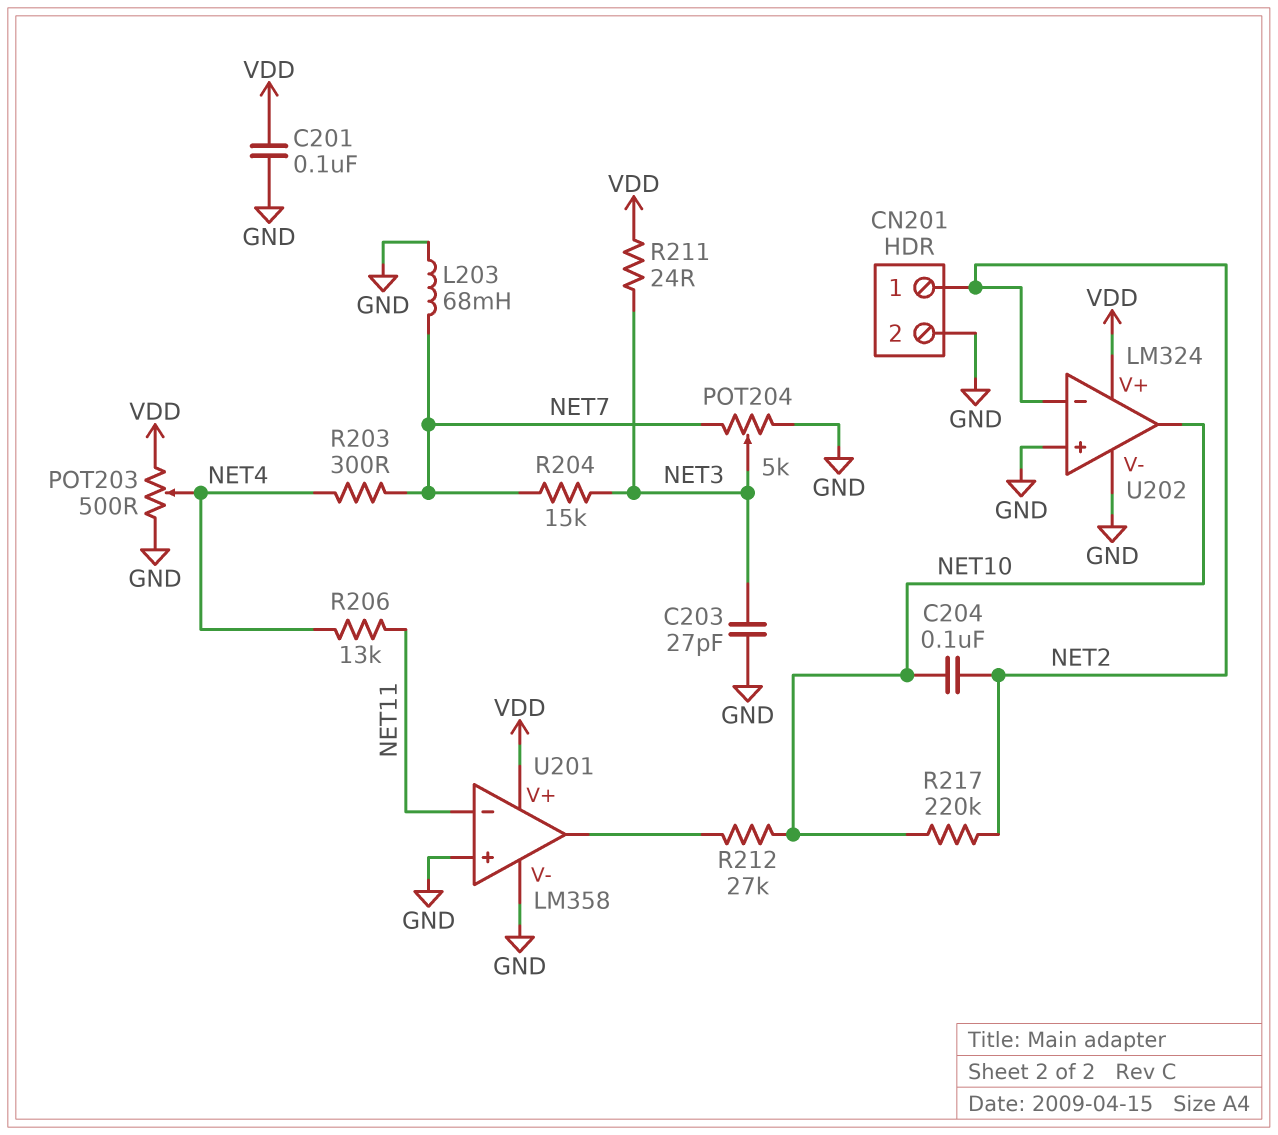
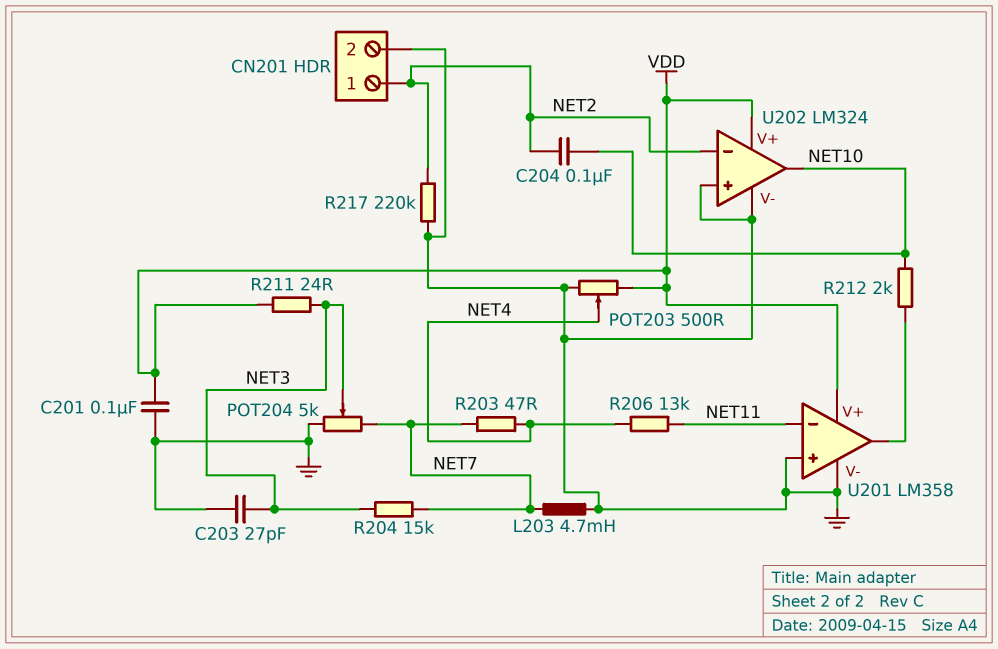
L203: 68mH (GND, NET7) -> 4.7mH (GND, NET7)
R203: 300 (NET4, NET7) -> 47 (NET4, NET7)
R212: 27k (NET10, U201/out) -> 2k (NET10, U201/out)
R217: 220k (NET2, NET10) -> 220k (GND, NET2)

